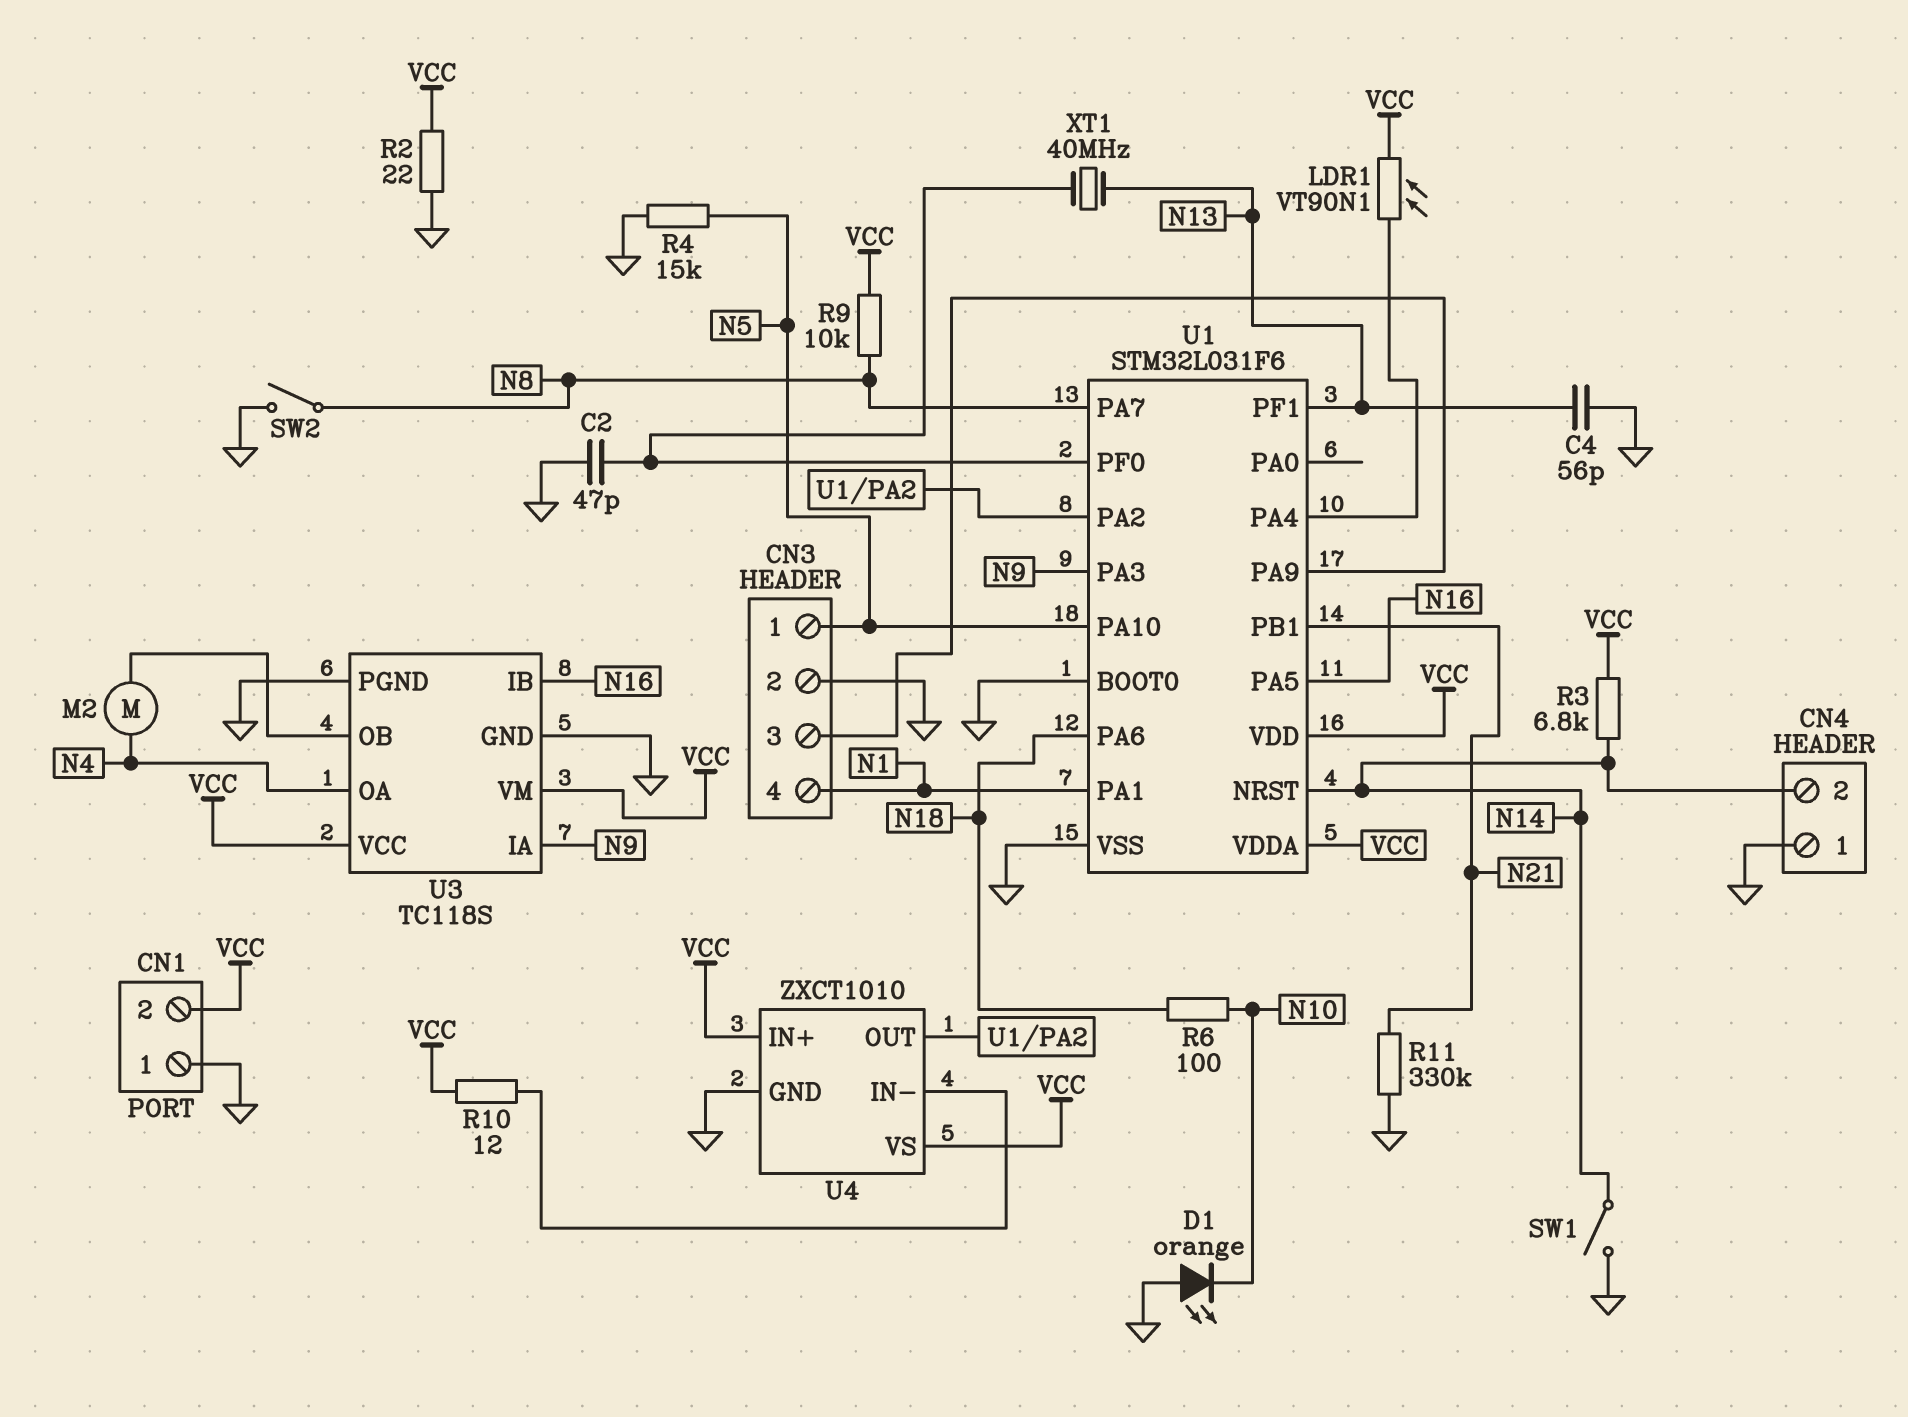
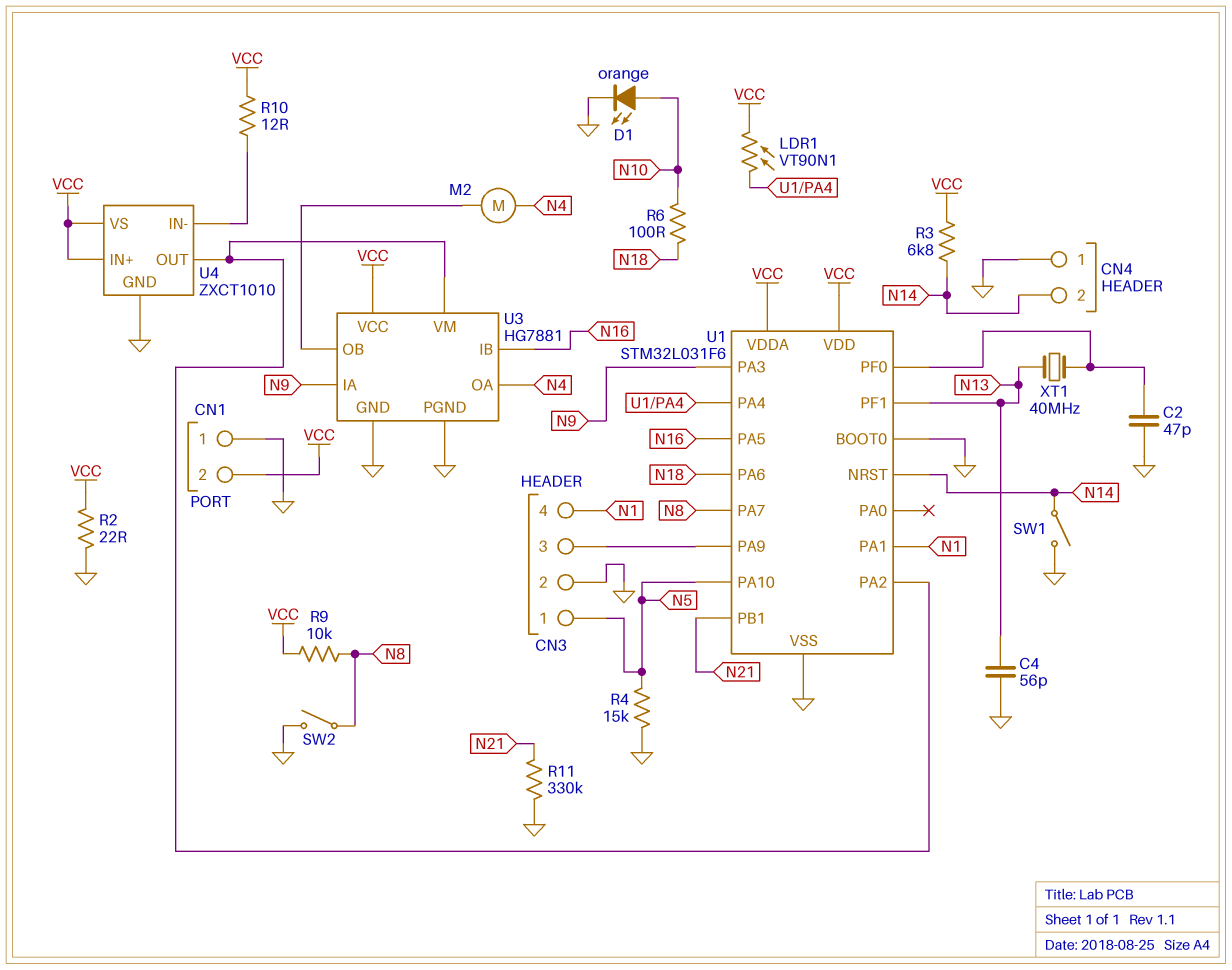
D1: LED orange (A GND, K N10) -> LED orange (A N10, K GND)
U3: TC118S -> HG7881
U3 pin VM: VCC -> U1/PA2

